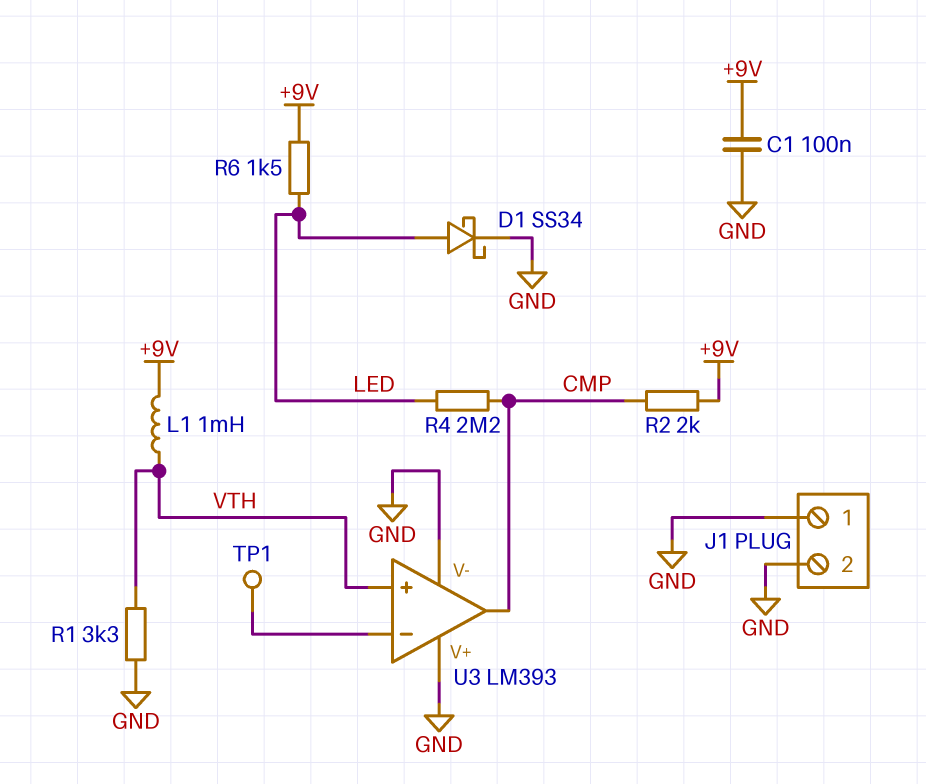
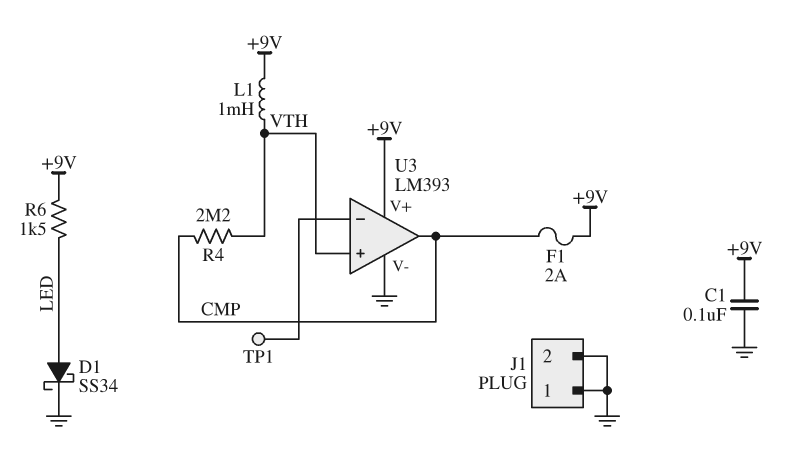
F1: none -> 2A (+9V, CMP)
R1: 3.3k (GND, VTH) -> none
R2: 2k (+9V, CMP) -> none
R4: 2.2M (CMP, LED) -> 2.2M (CMP, VTH)
U3 pin V+: GND -> +9V

